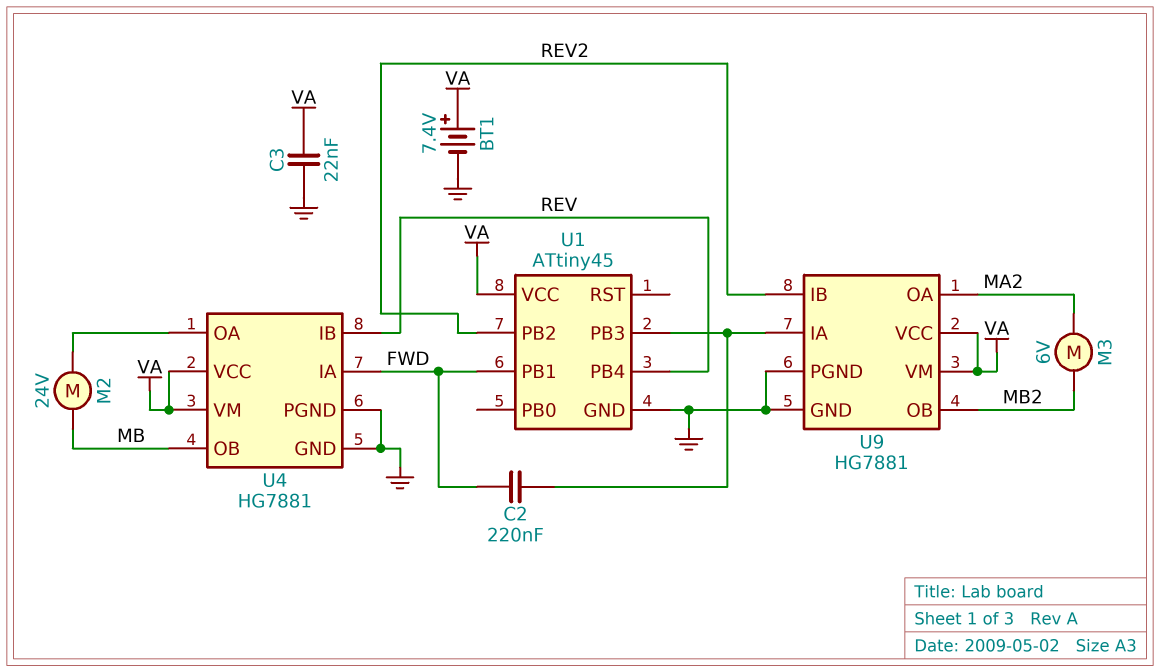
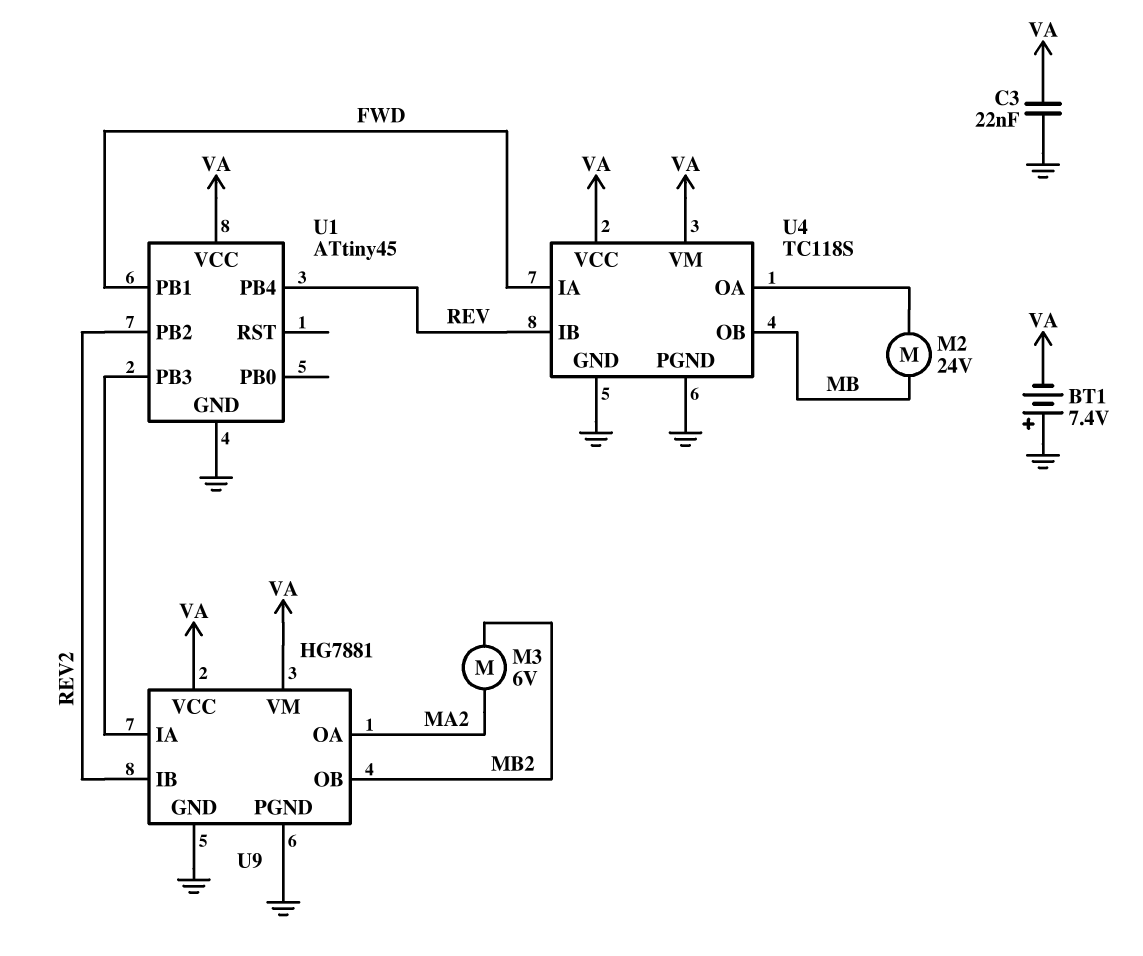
BT1: 7.4V (plus VA, minus GND) -> 7.4V (plus GND, minus VA)
C2: 220nF (FWD, U1/PB3) -> none
U4: HG7881 -> TC118S

